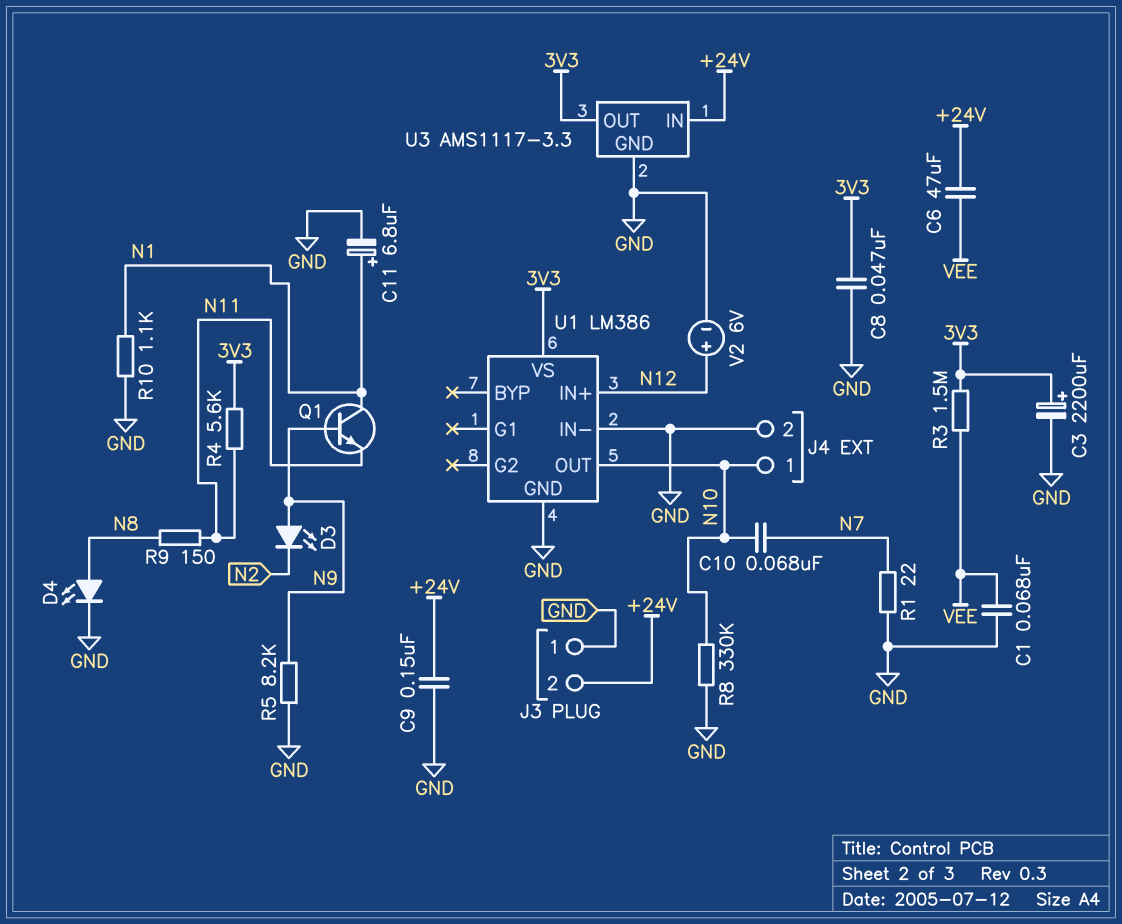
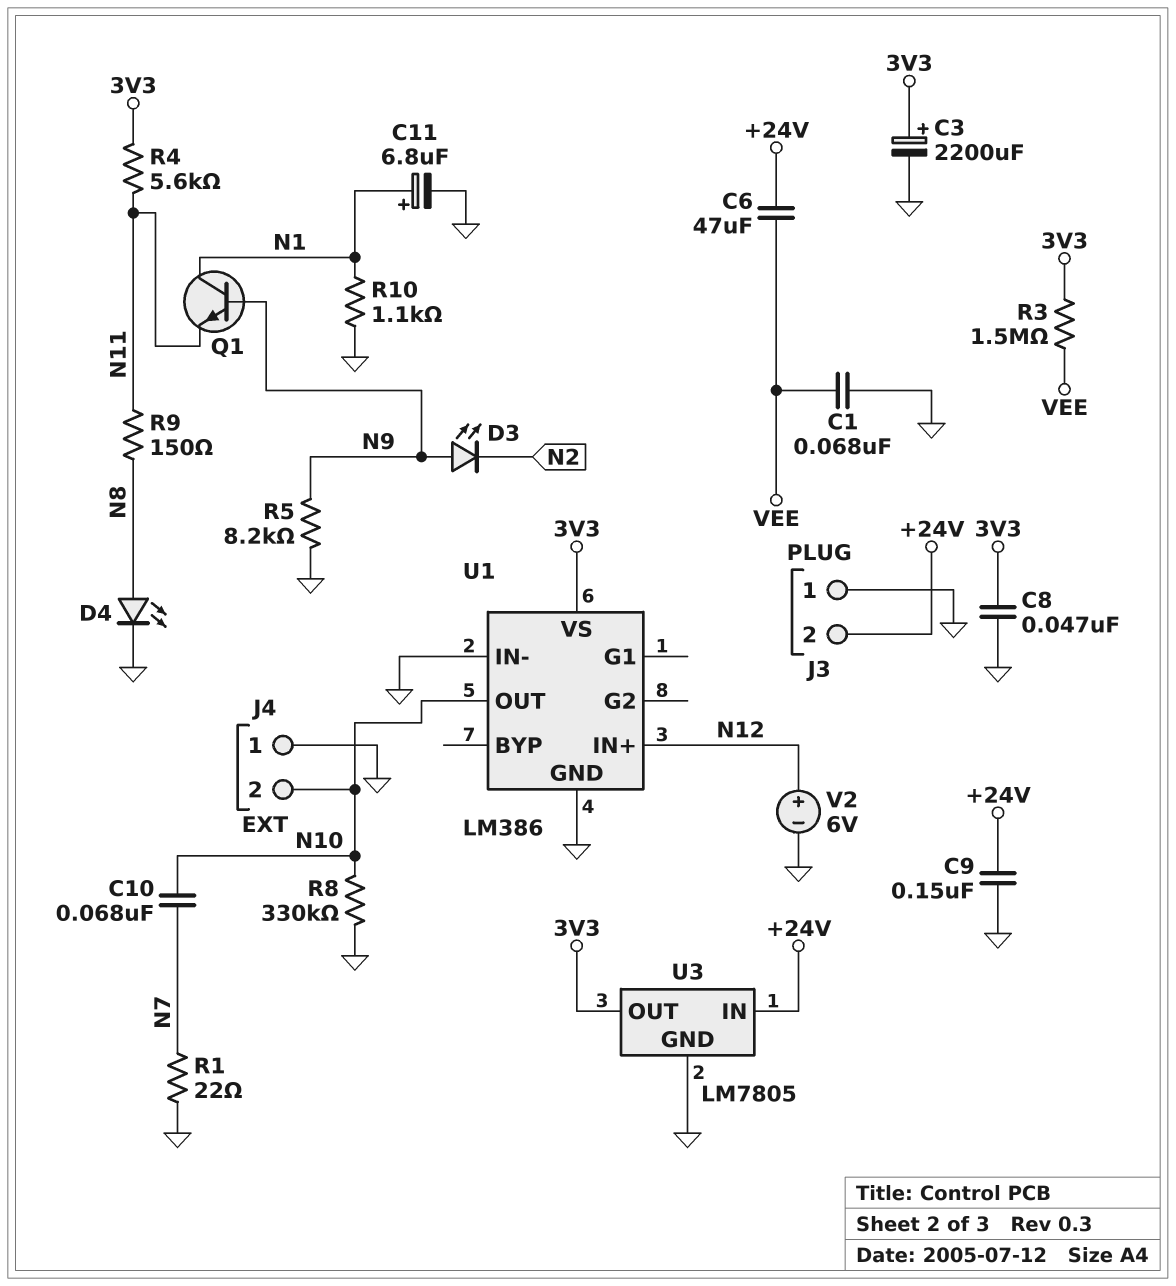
J4 pin 1: N10 -> GND
J4 pin 2: GND -> N10
U3: AMS1117-3.3 -> LM7805

